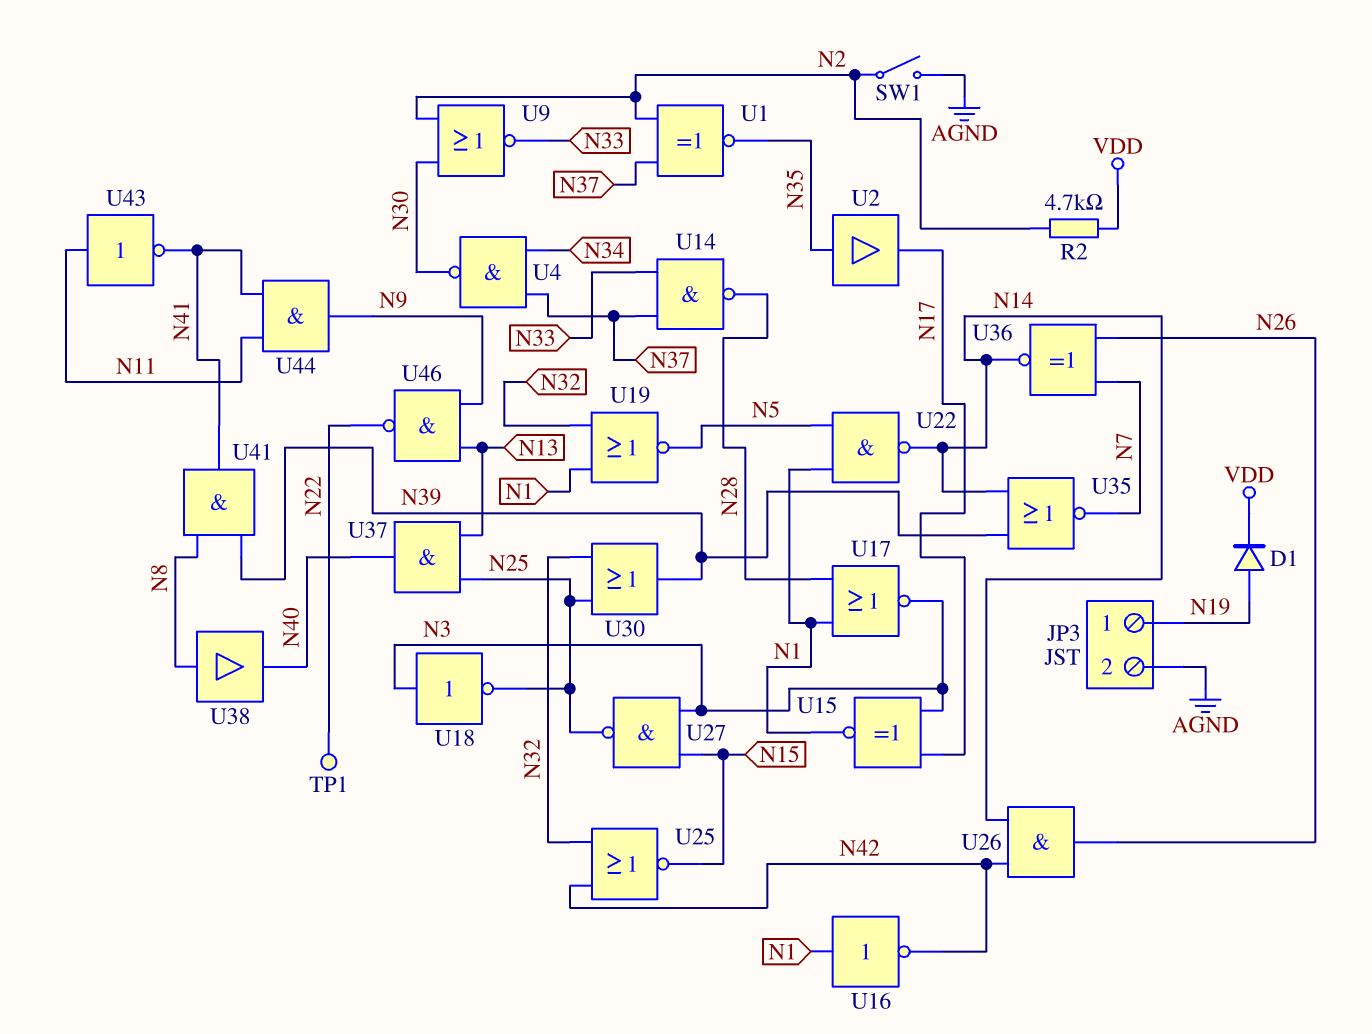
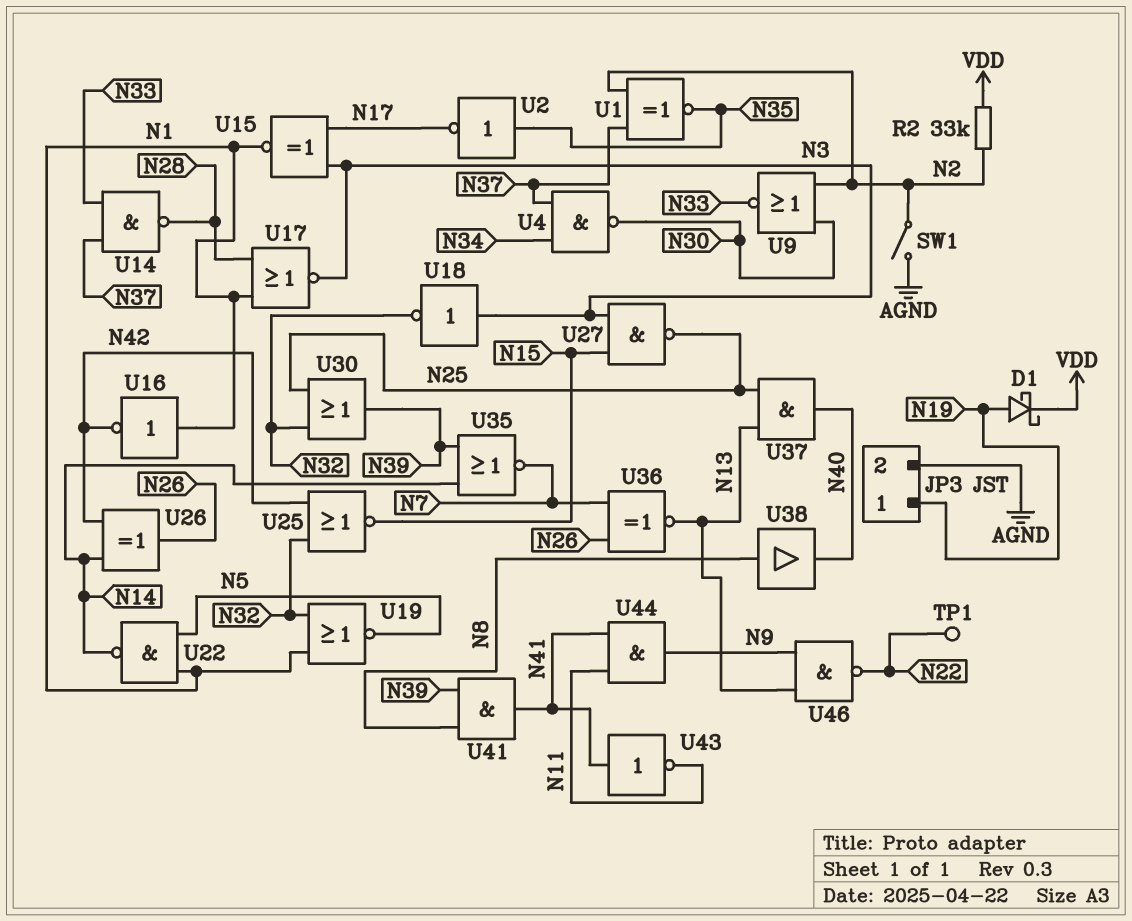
D1: diode (A N19, K VDD) -> schottky (A N19, K VDD)
R2: 4.7k (N2, VDD) -> 33k (N2, VDD)
U2: buffer (in N35, out N17) -> NOT (in N35, out N17)
U18: NOT (in N3, out N25) -> NOT (in N3, out N32)
U26: AND (in N14, in N42, out N26) -> XOR (in N14, in N42, out N26)
U36: XNOR (in N7, in N26, out N14) -> XNOR (in N7, in N26, out N13)
U43: NOT (in N11, out N41) -> NOT (in N41, out N11)

